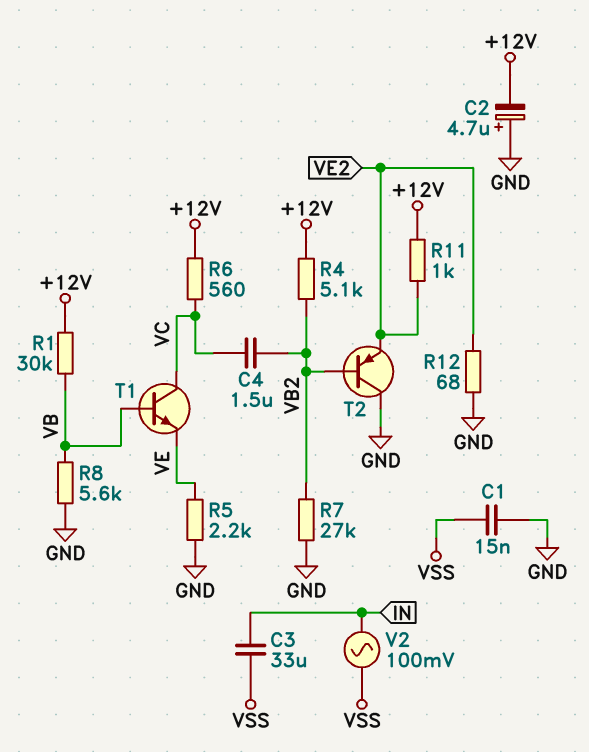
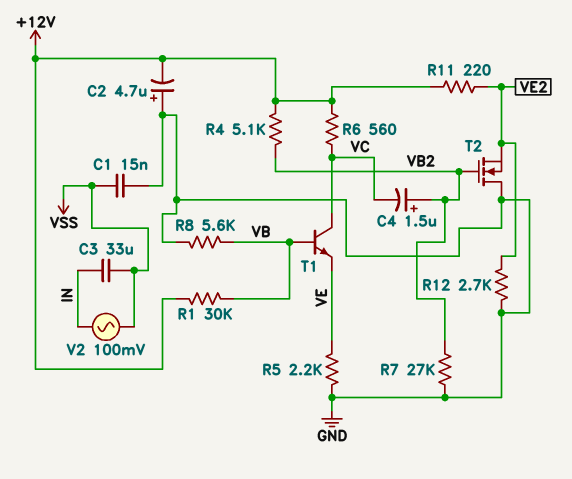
C4: 1.5uF (VB2, VC) -> 1.5uF (plus VB2, minus VC)
R11: 1k (+12V, VE2) -> 220 (+12V, VE2)
R12: 68 (GND, VE2) -> 2.7k (GND, VE2)
T2: PNP (B VB2, C GND, E VE2) -> NMOS (G VB2, D GND, S VE2)

